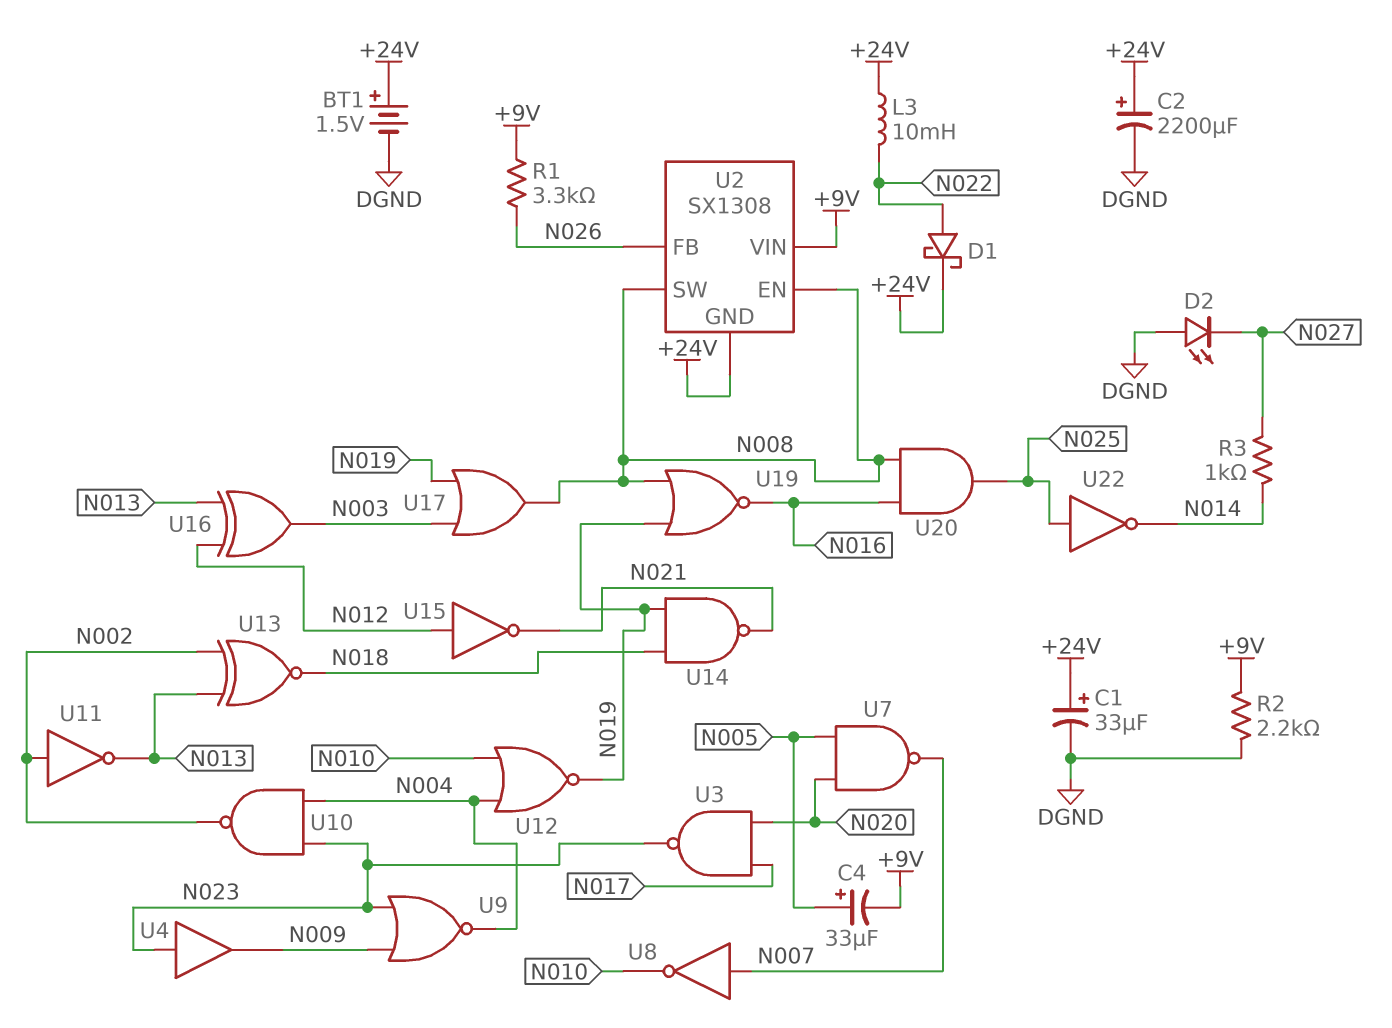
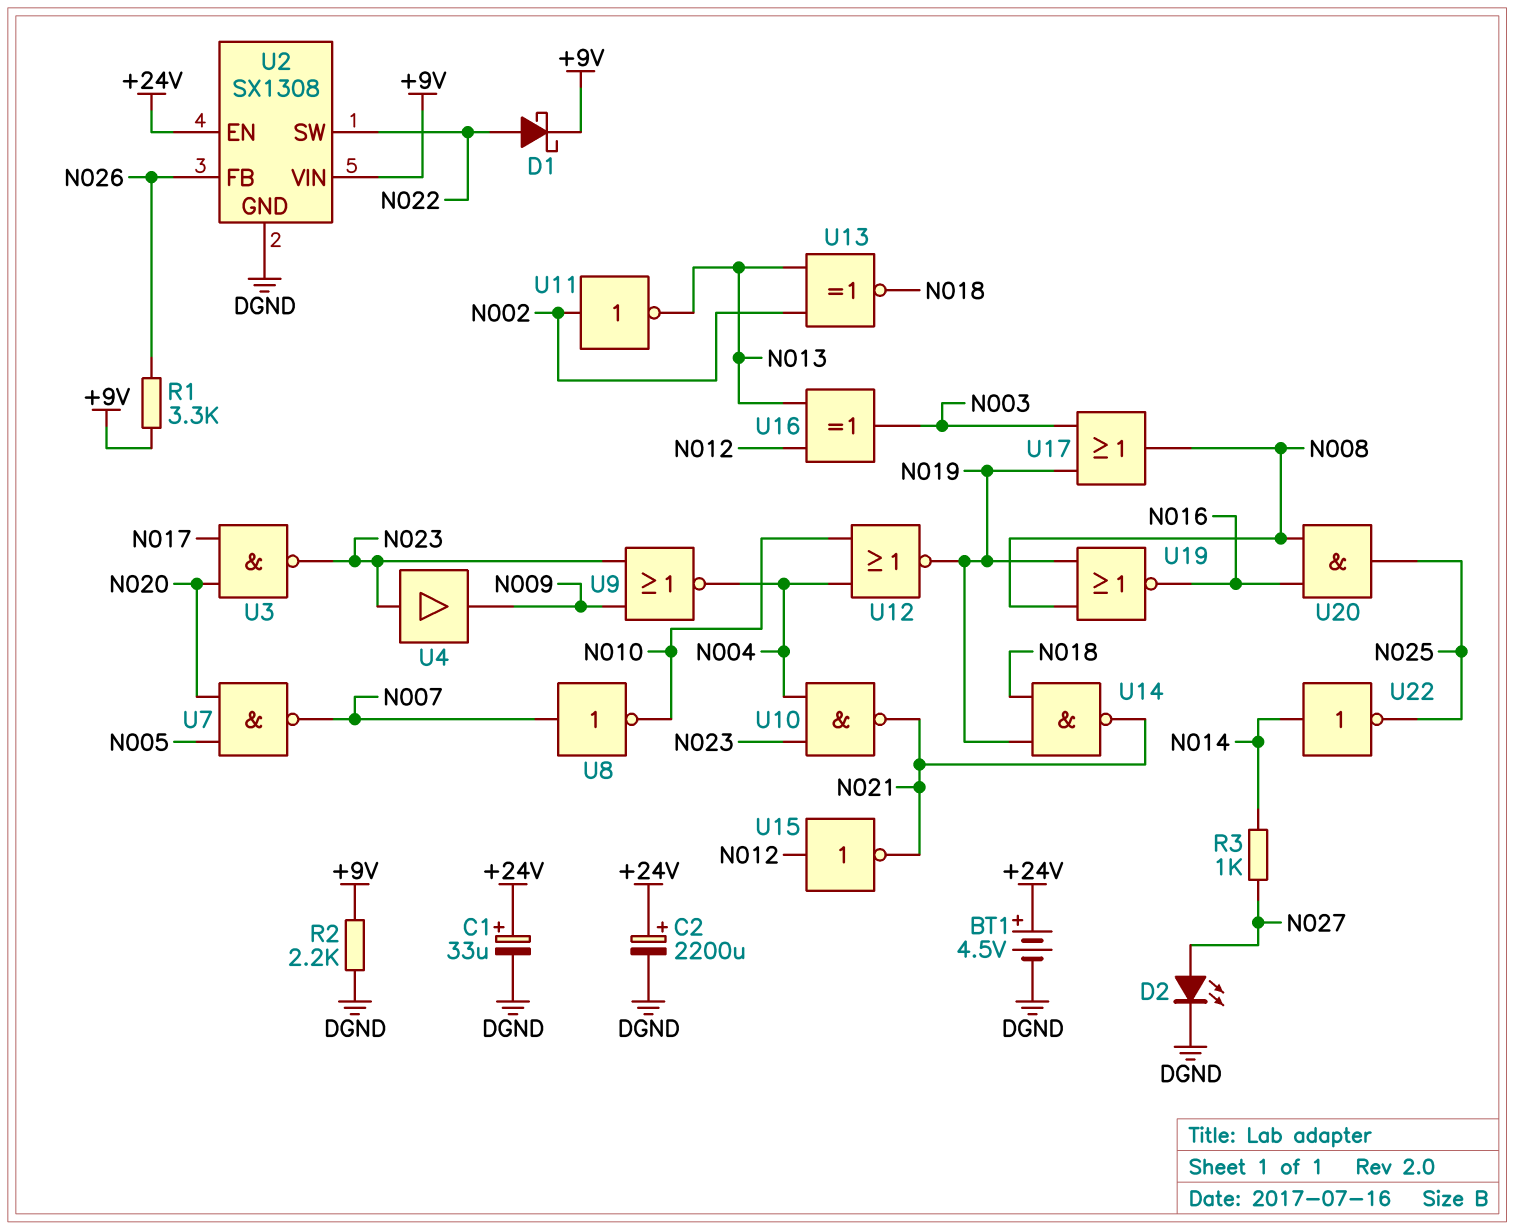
BT1: 1.5V (plus +24V, minus DGND) -> 4.5V (plus +24V, minus DGND)
C4: 33uF (plus N005, minus +9V) -> none
D1: schottky (A N022, K +24V) -> schottky (A N022, K +9V)
D2: LED (A DGND, K N027) -> LED (A N027, K DGND)
L3: 10mH (+24V, N022) -> none
U2 pin EN: N008 -> +24V
U2 pin GND: +24V -> DGND
U2 pin SW: N008 -> N022
U10: NAND (in N004, in N023, out N002) -> NAND (in N004, in N023, out N021)
U22: NOT (in N025, out N014) -> NOT (in N014, out N025)

